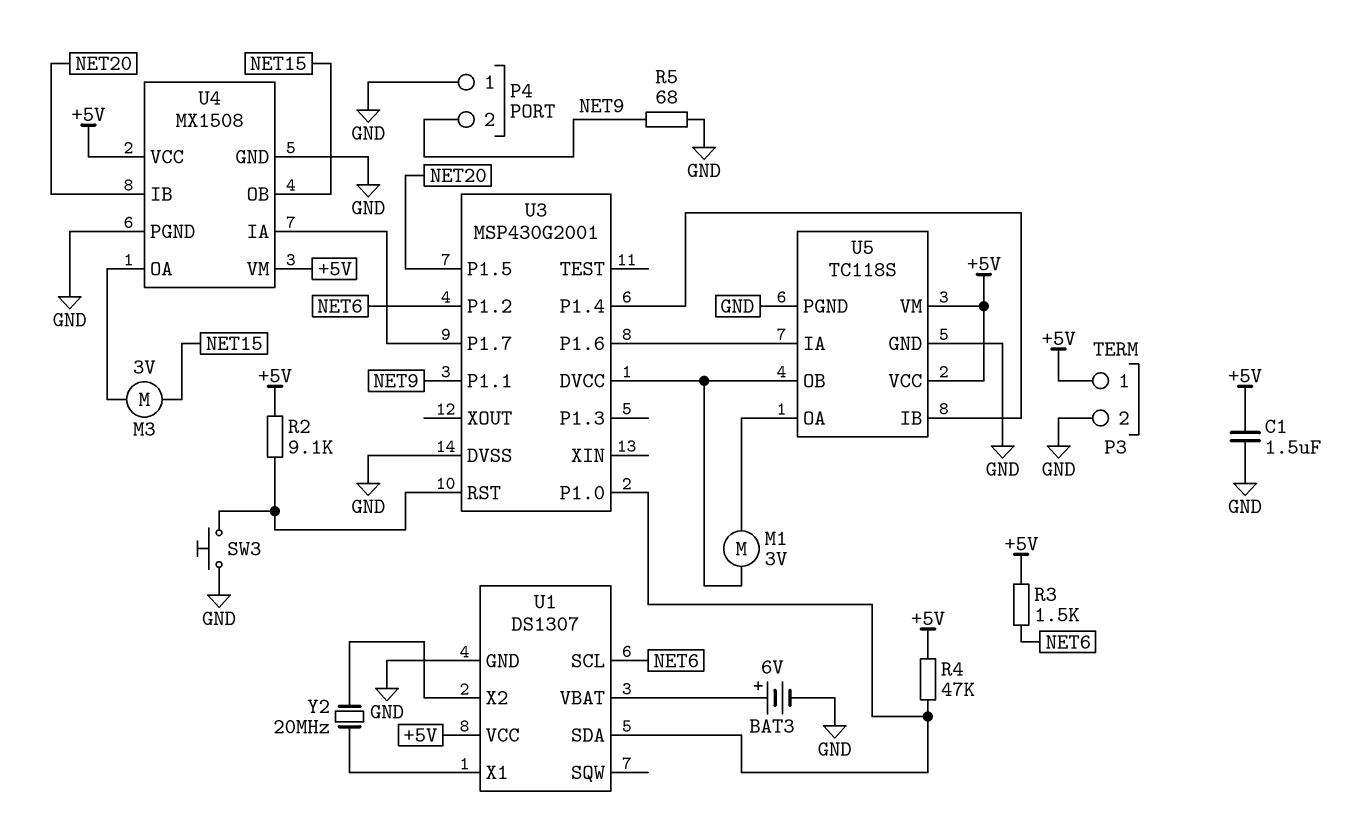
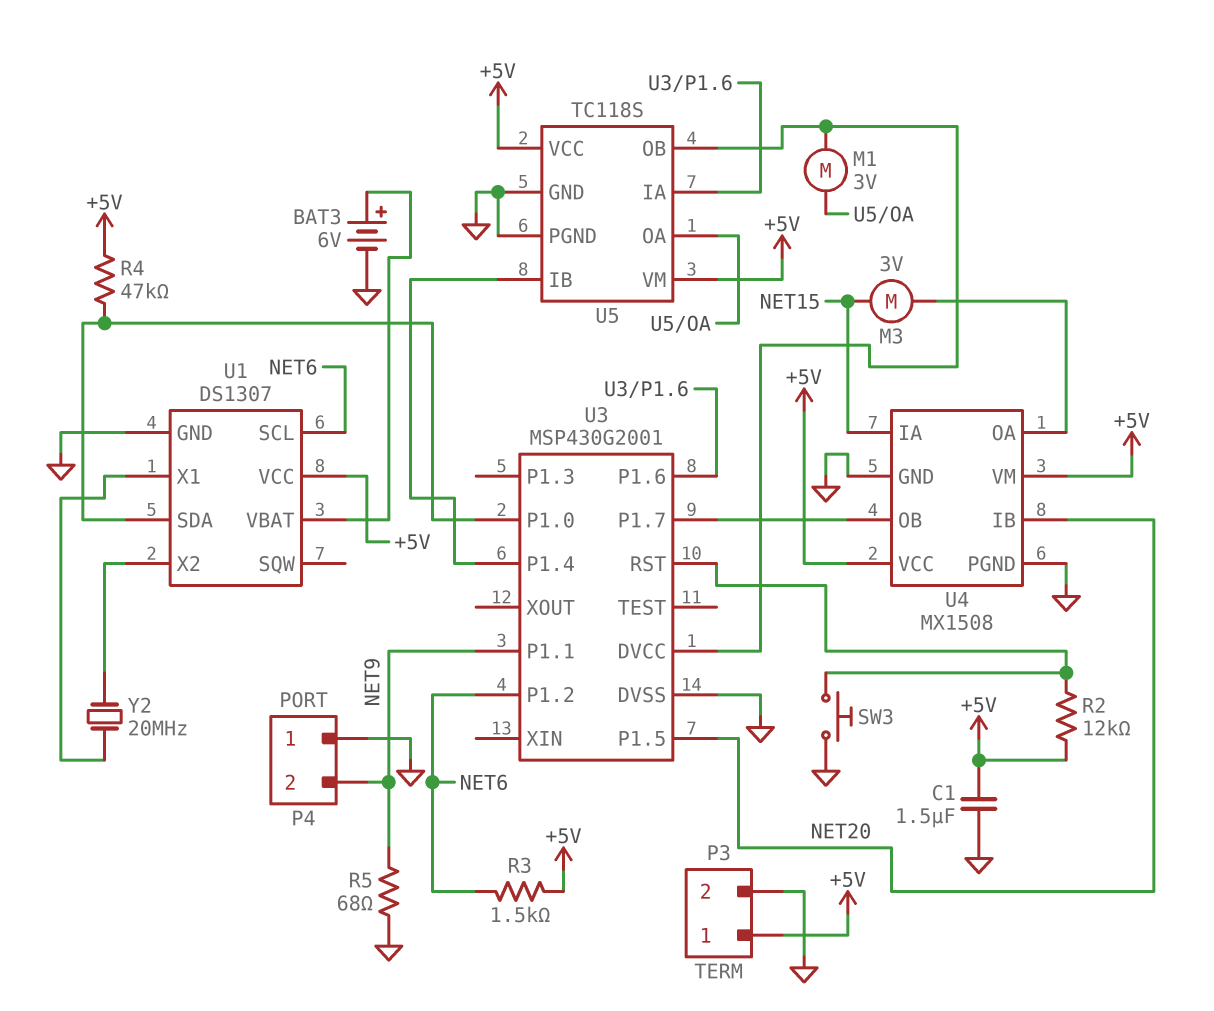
R2: 9.1k (+5V, U3/RST) -> 12k (+5V, U3/RST)
U4 pin IA: U3/P1.7 -> NET15
U4 pin OB: NET15 -> U3/P1.7

